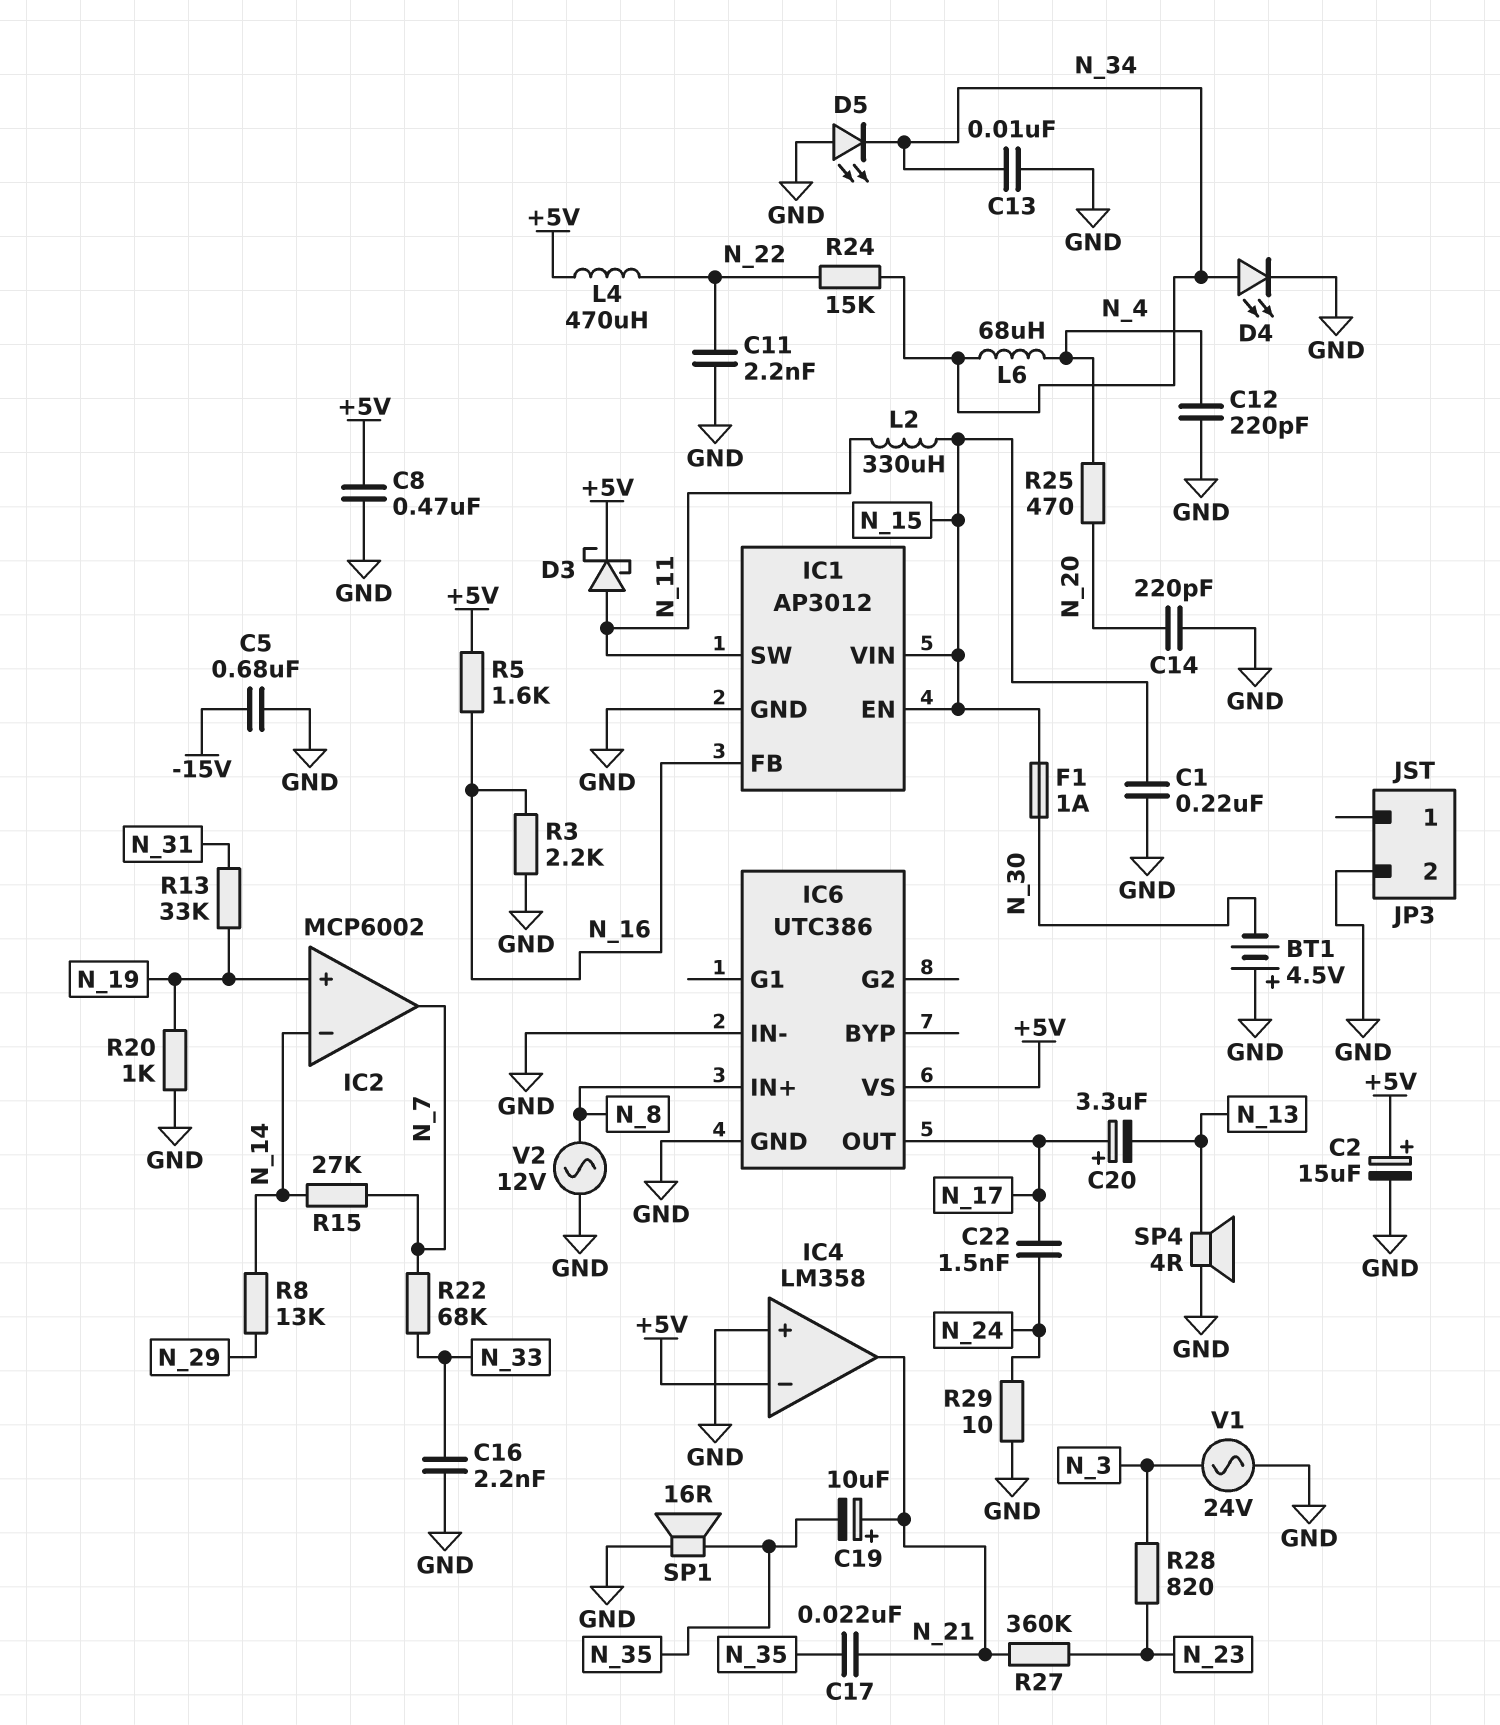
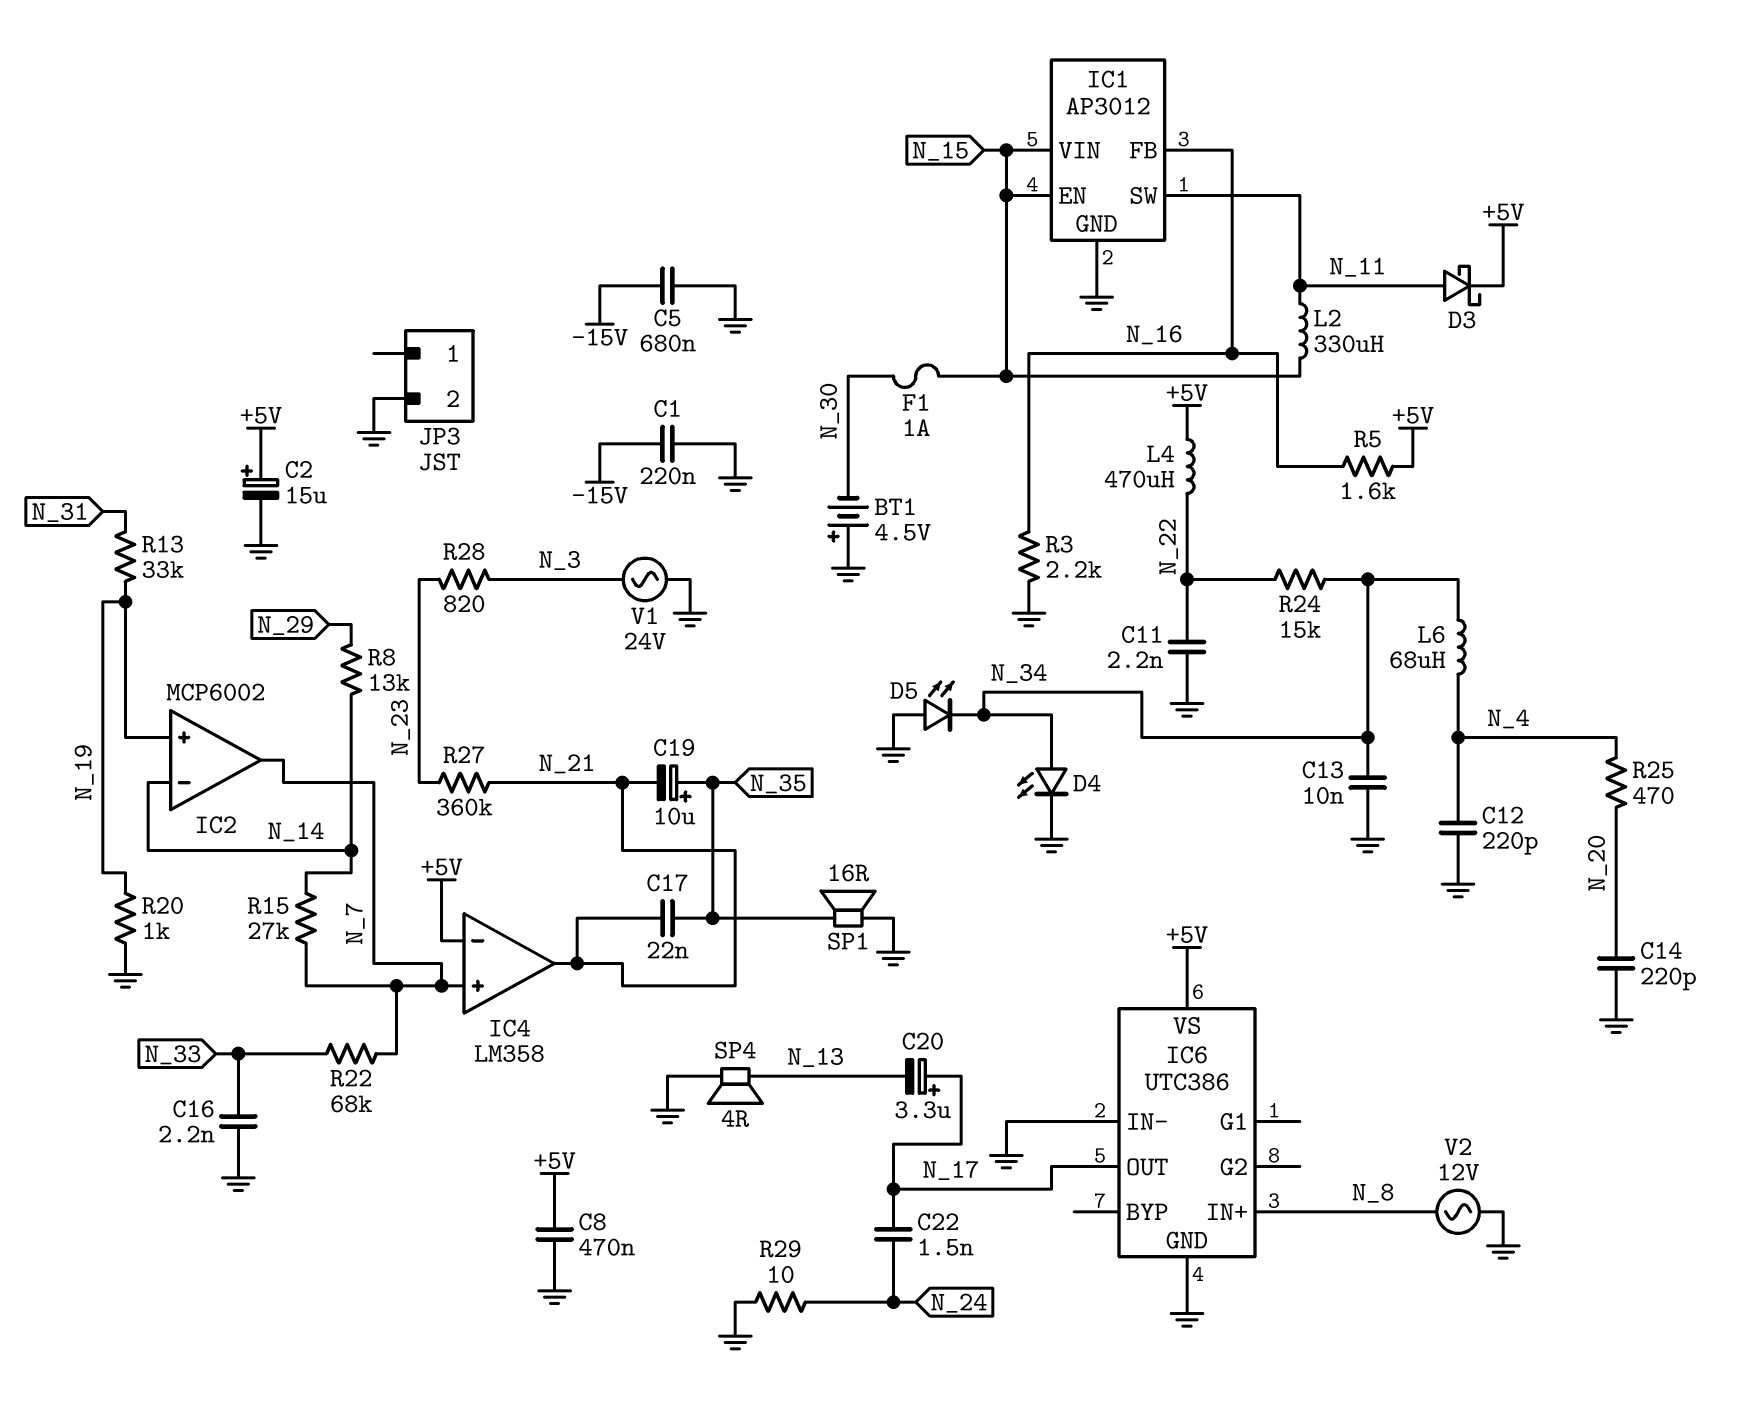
C1: 220nF (GND, N_15) -> 220nF (-15V, GND)
C19: 10uF (plus N_21, minus N_35) -> 10uF (plus N_35, minus N_21)
IC4 pin in+: GND -> N_7

